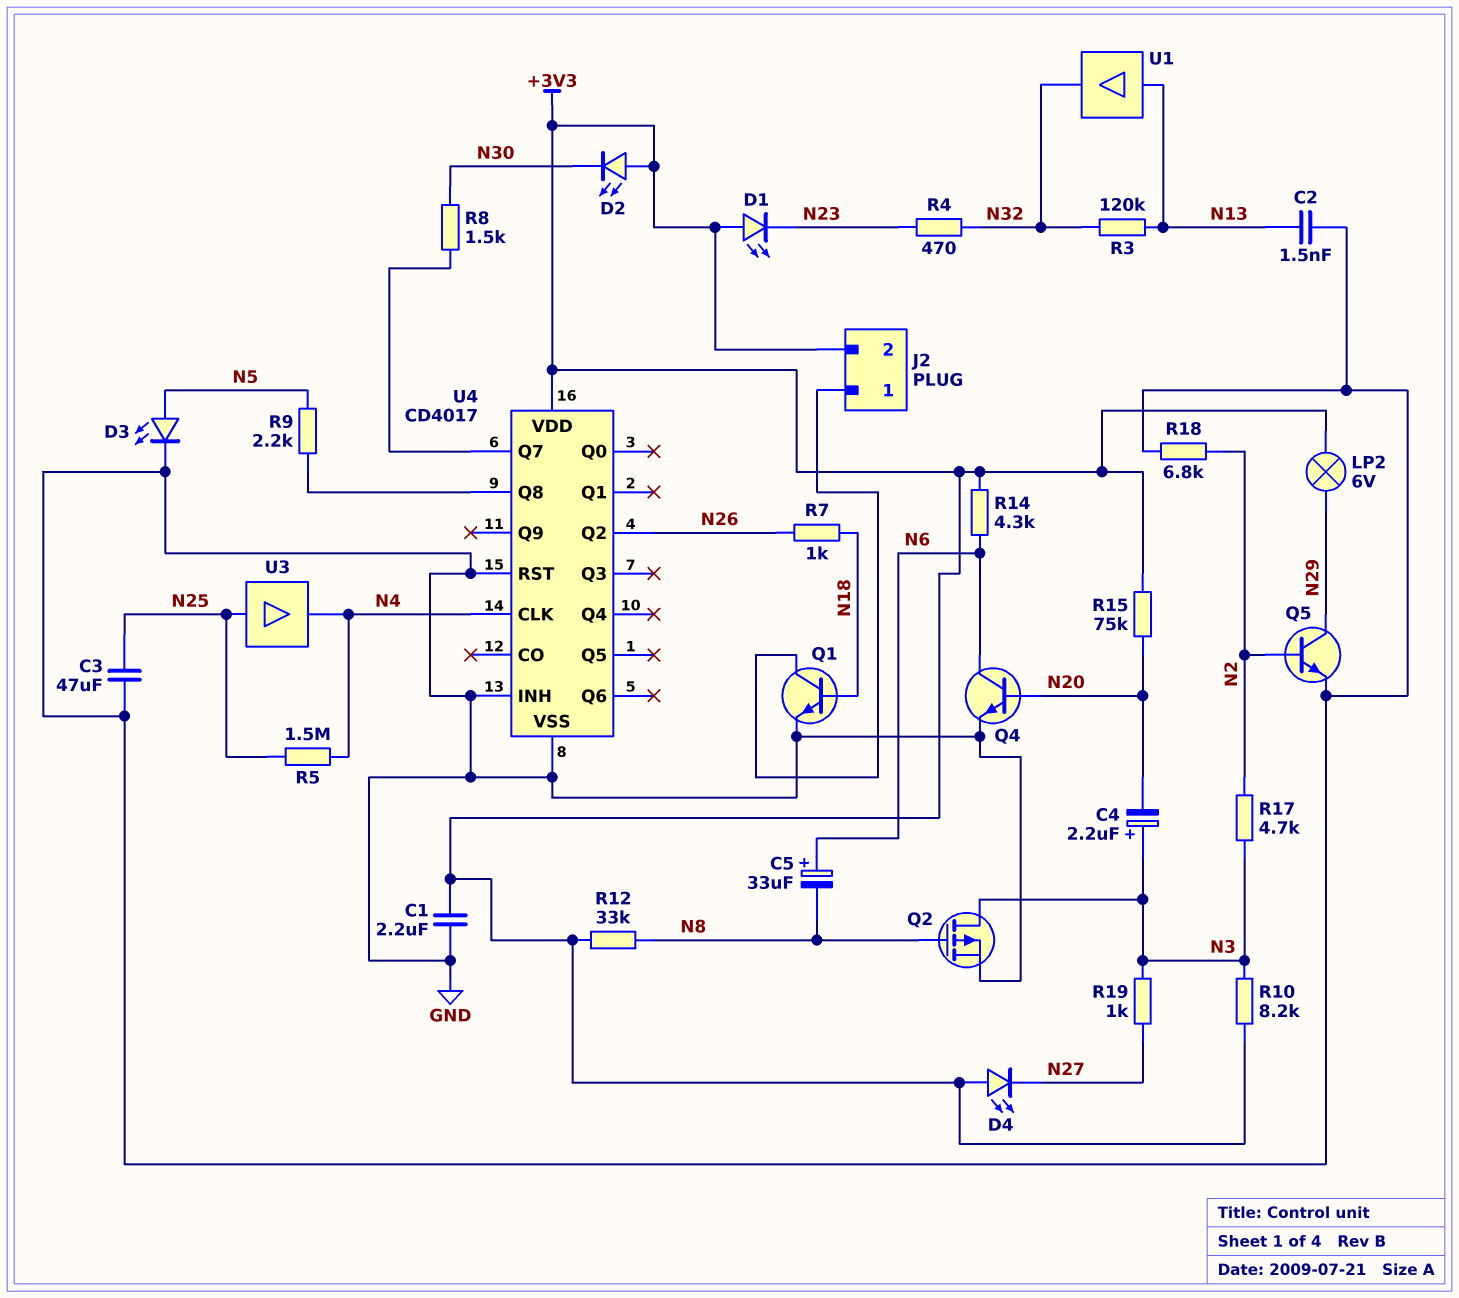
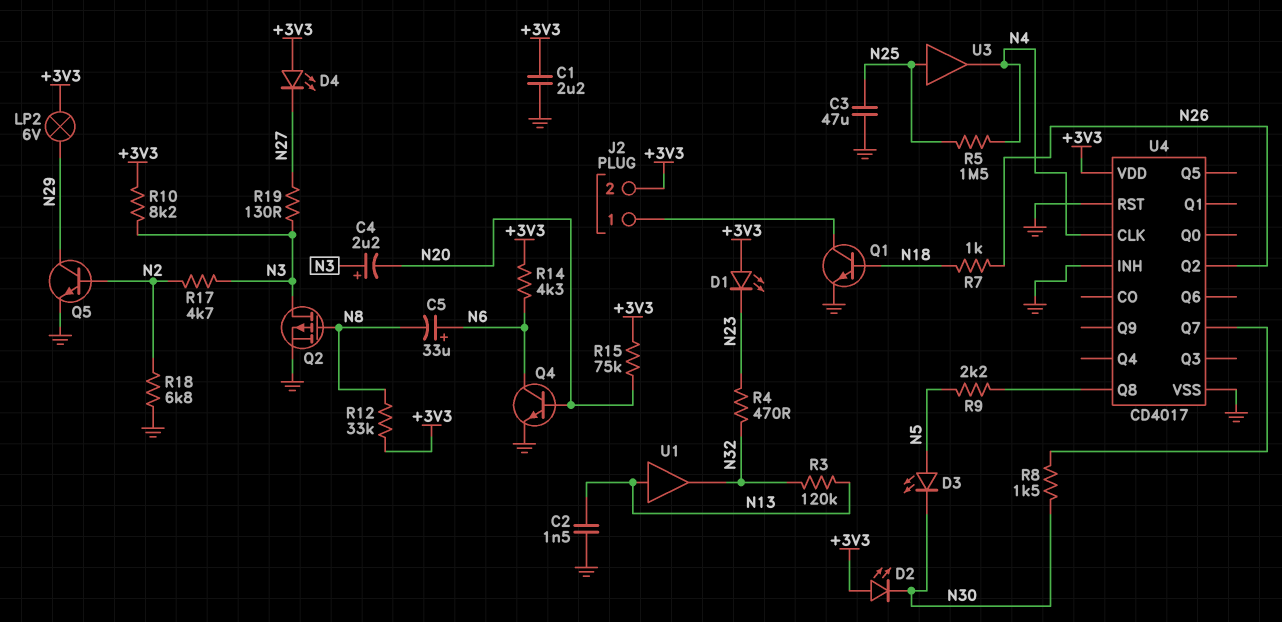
D3: LED (A N5, K GND) -> LED (A N5, K N30)
R19: 1k (N3, N27) -> 130 (N3, N27)

